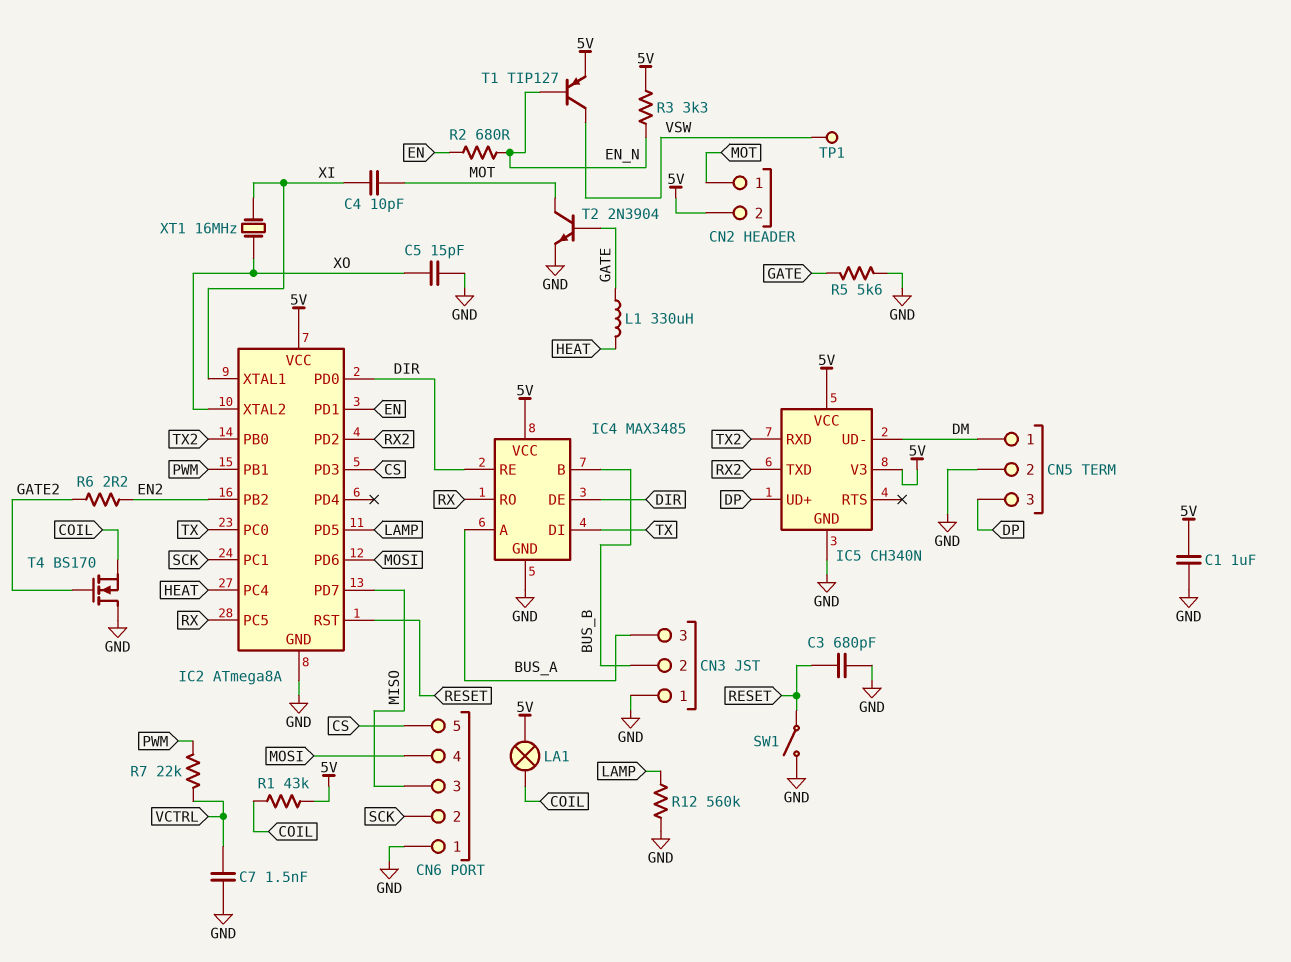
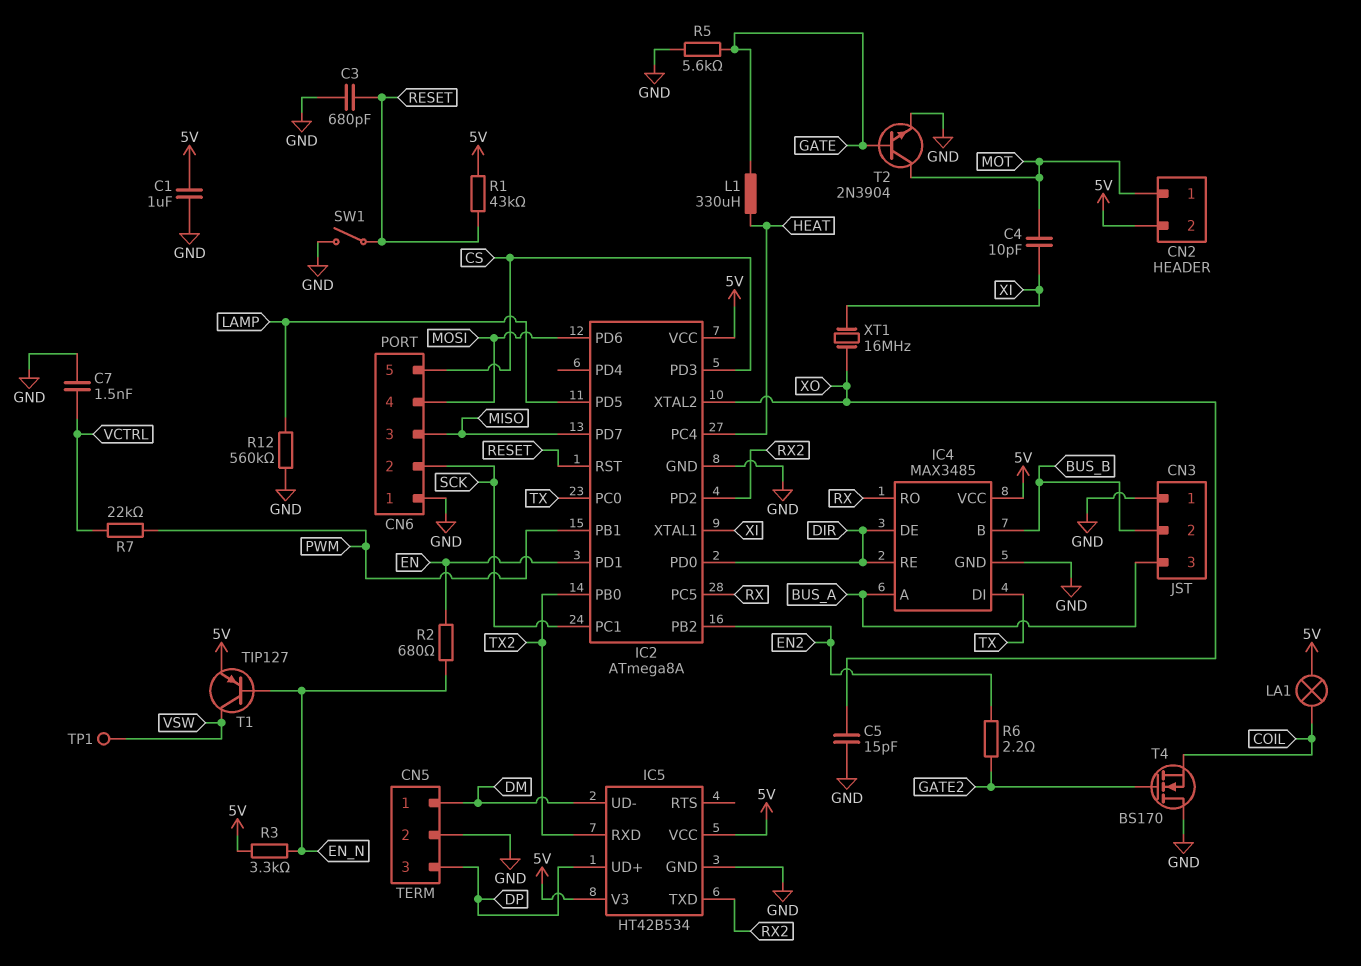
IC5: CH340N -> HT42B534
R1: 43k (5V, COIL) -> 43k (5V, RESET)

